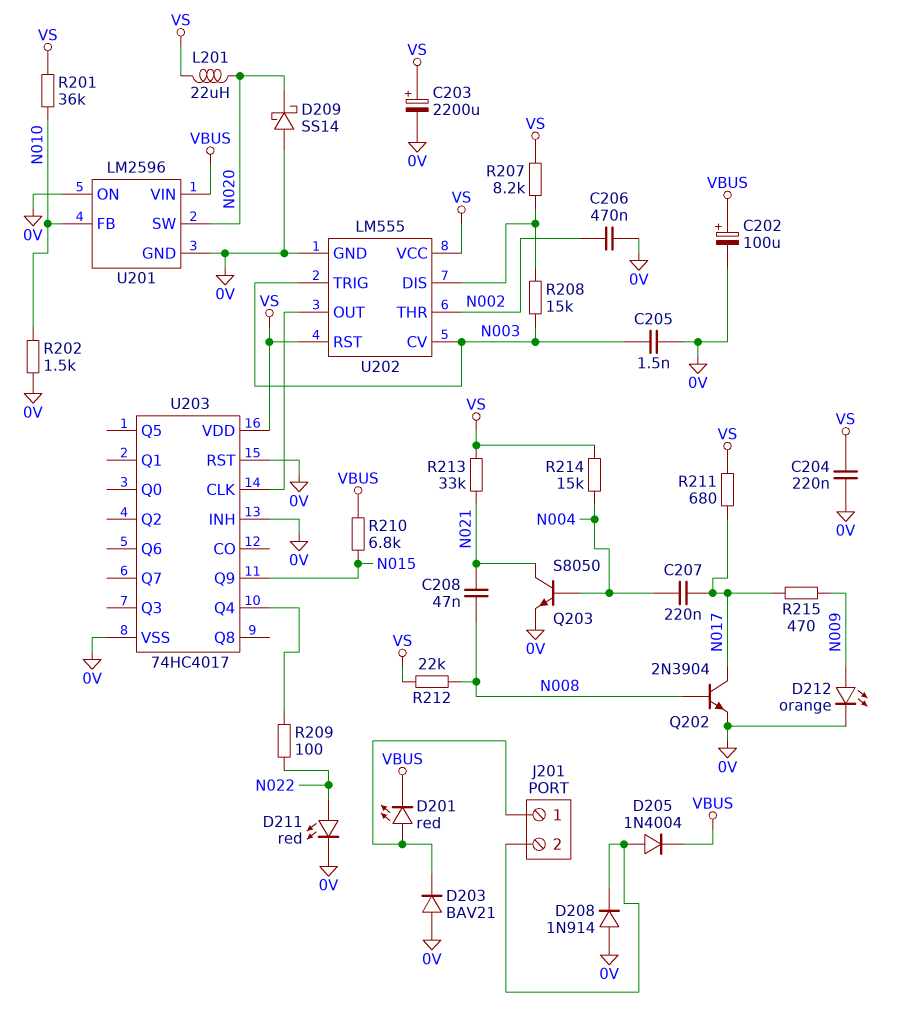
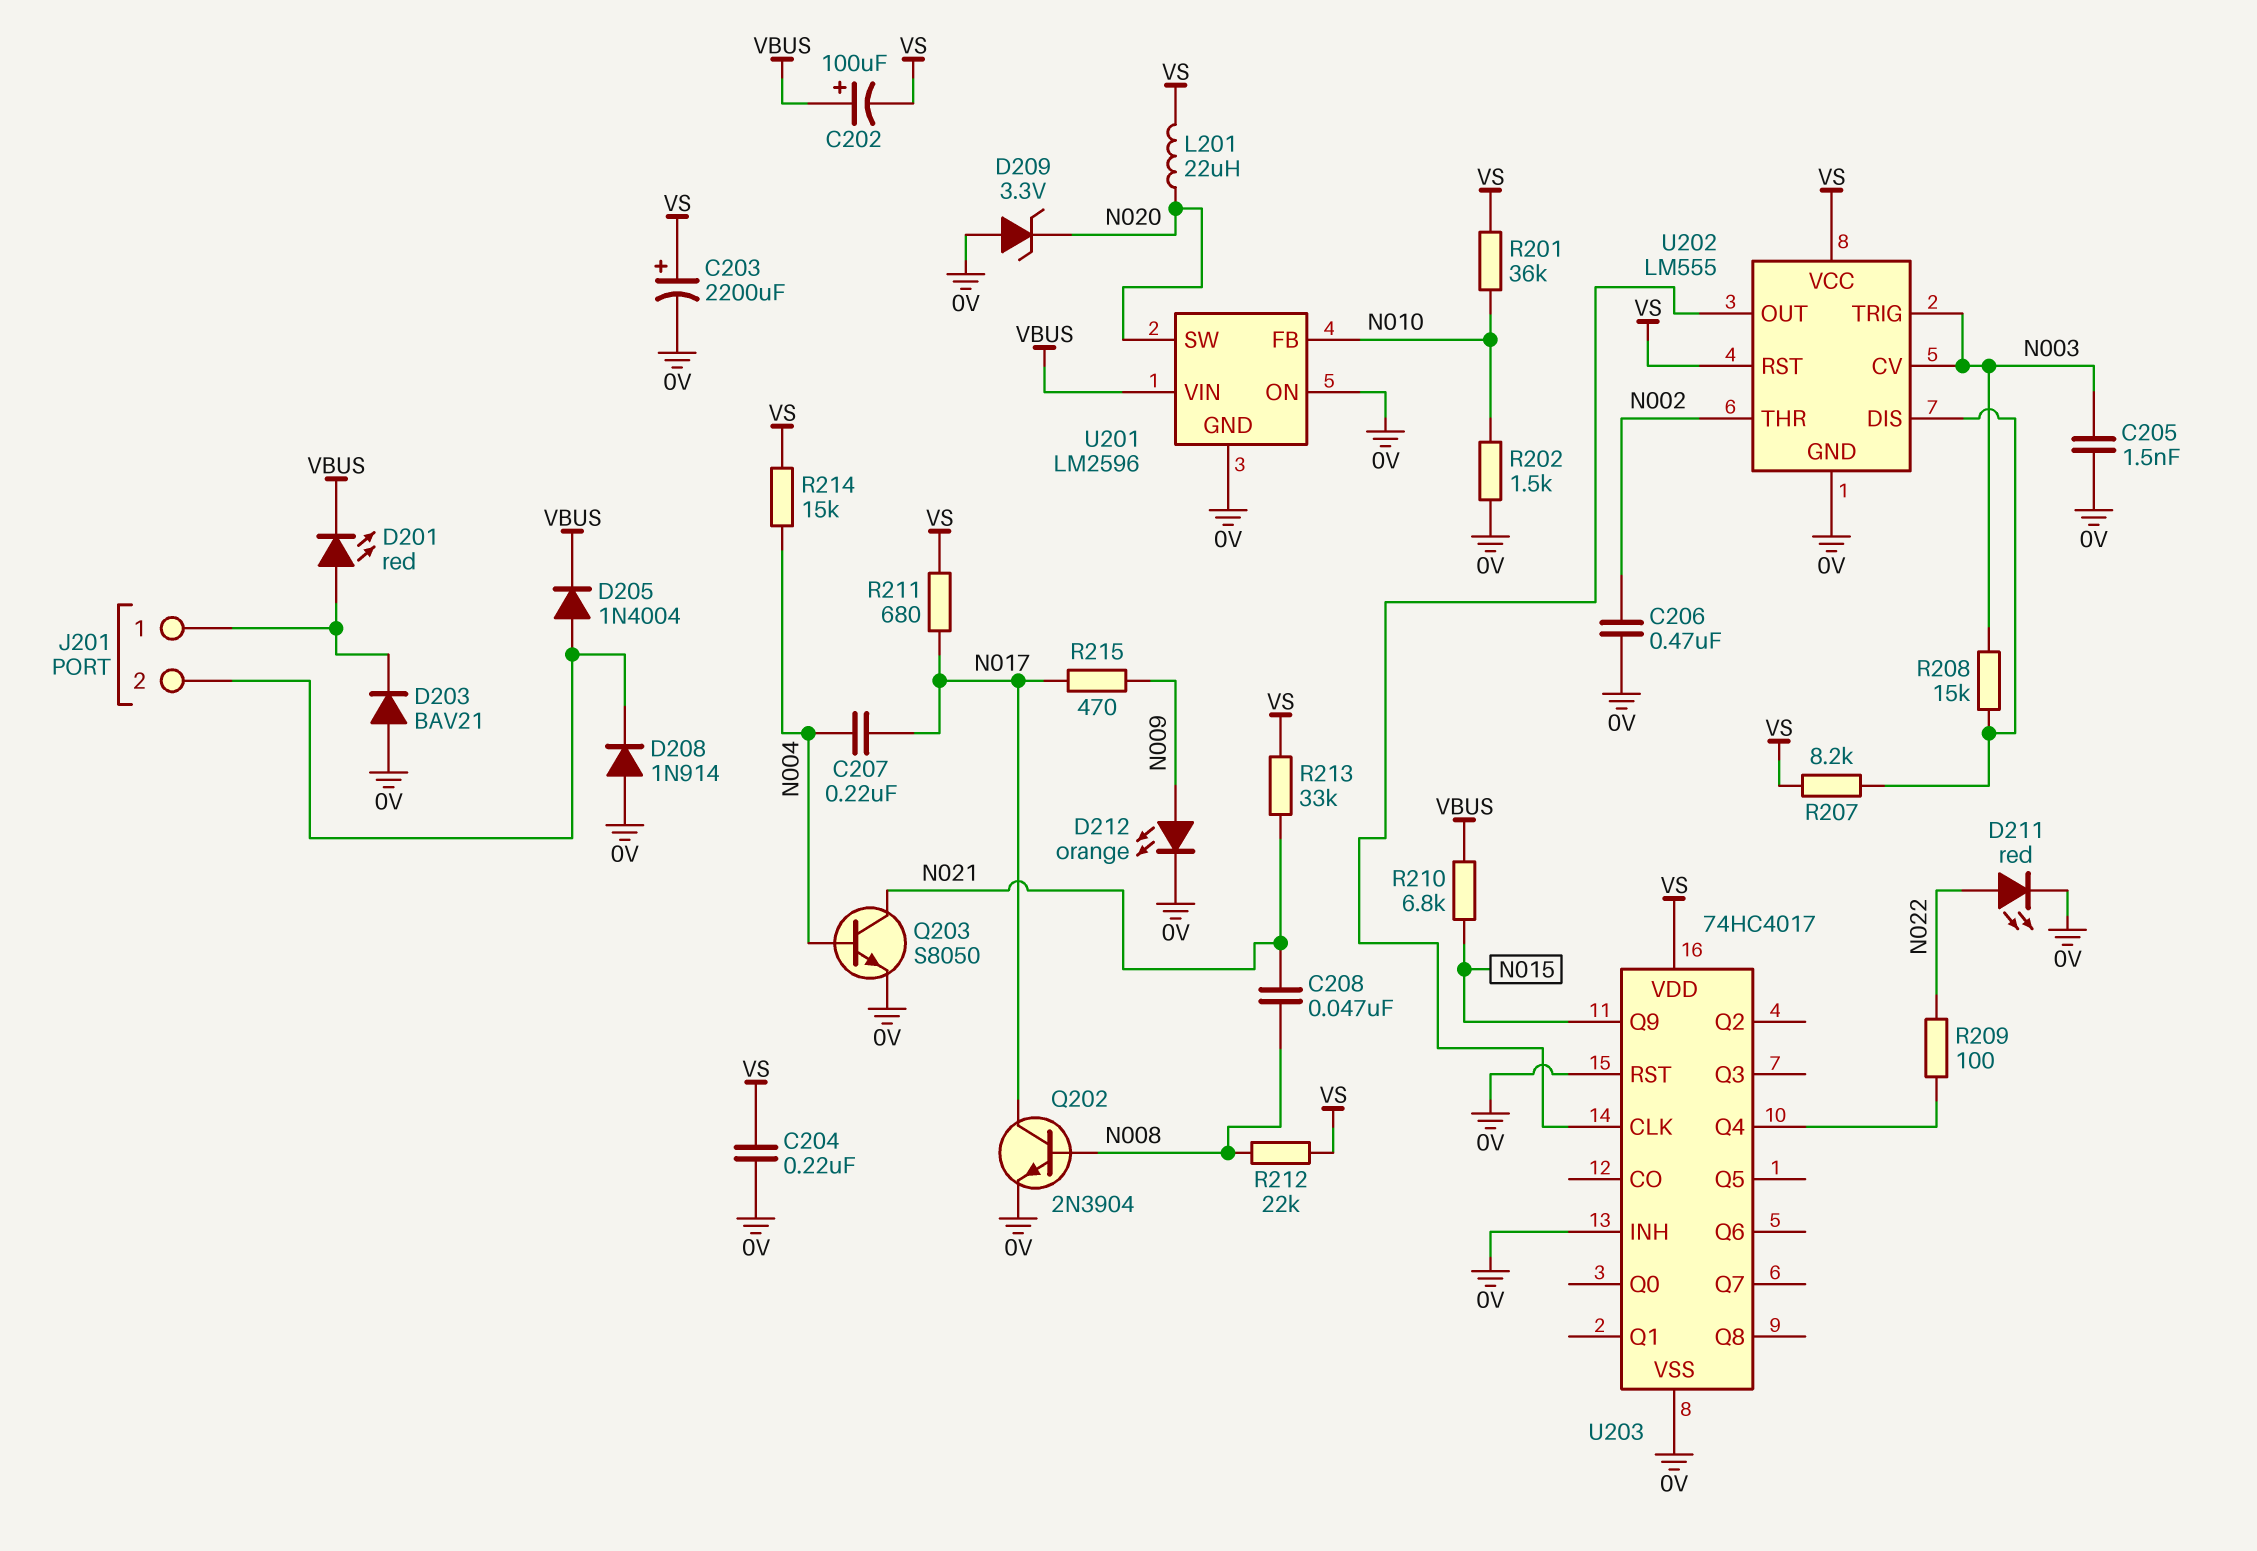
C202: 100uF (plus VBUS, minus 0V) -> 100uF (plus VBUS, minus VS)
D209: schottky SS14 (A 0V, K N020) -> zener 3.3V (A 0V, K N020)

